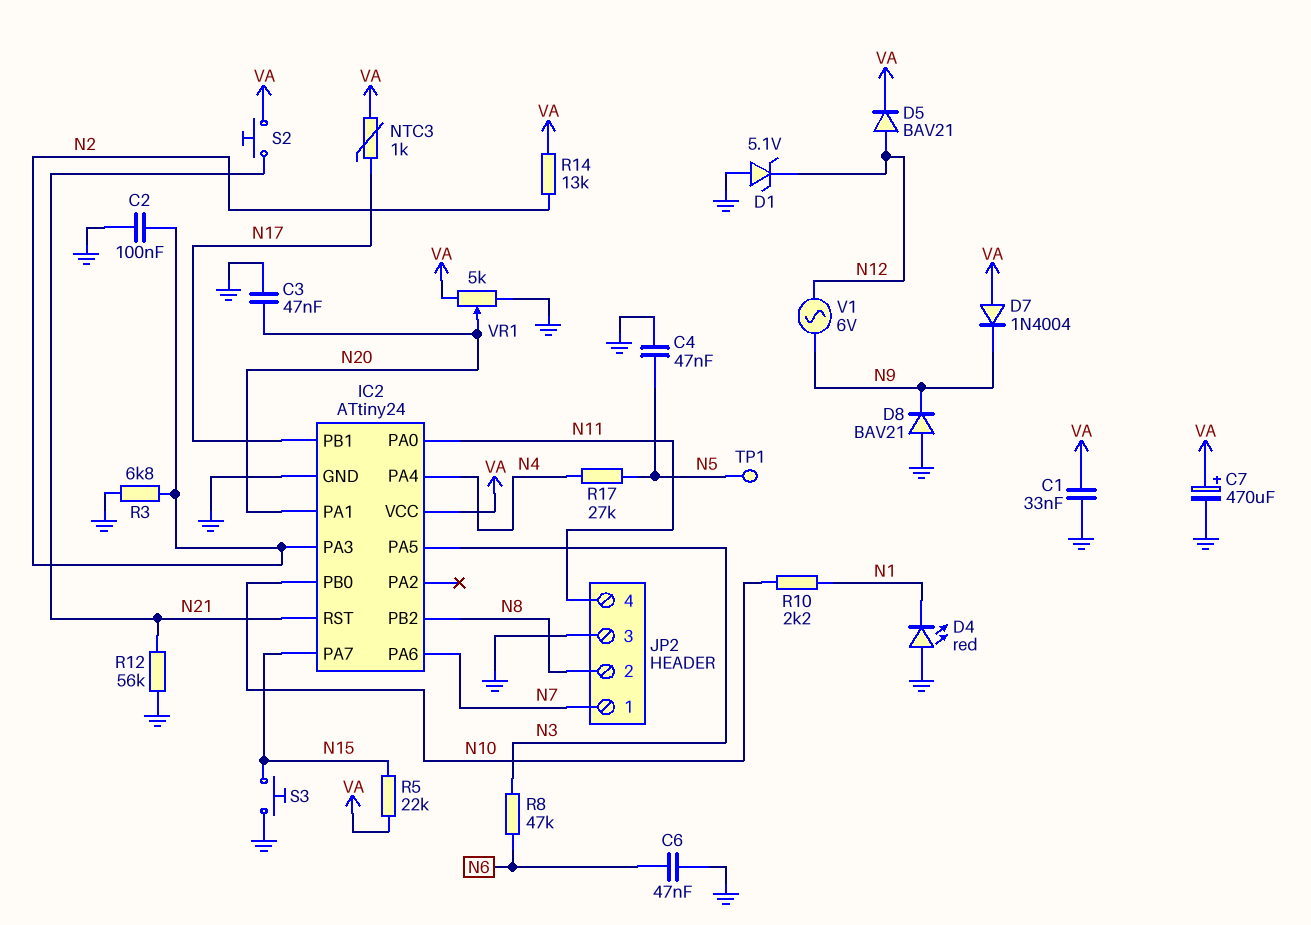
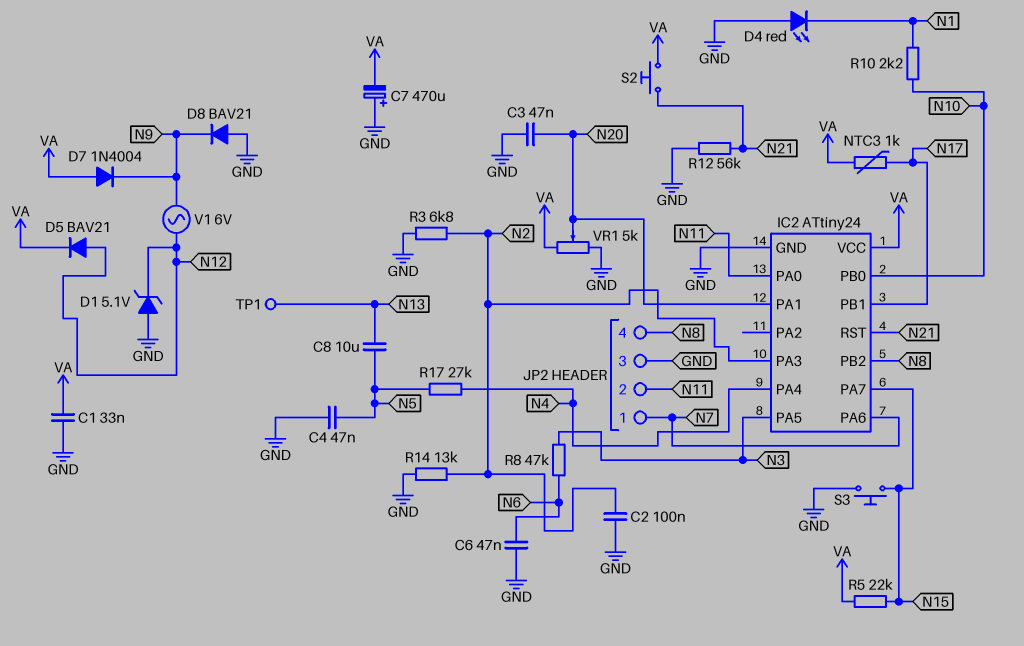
C7: 470uF (plus VA, minus GND) -> 470uF (plus GND, minus VA)
C8: none -> 10uF (N5, N13)
JP2 pin 2: N8 -> N11
JP2 pin 4: N11 -> N8
R14: 13k (N2, VA) -> 13k (GND, N2)
TP1: test point (N5) -> test point (N13)

